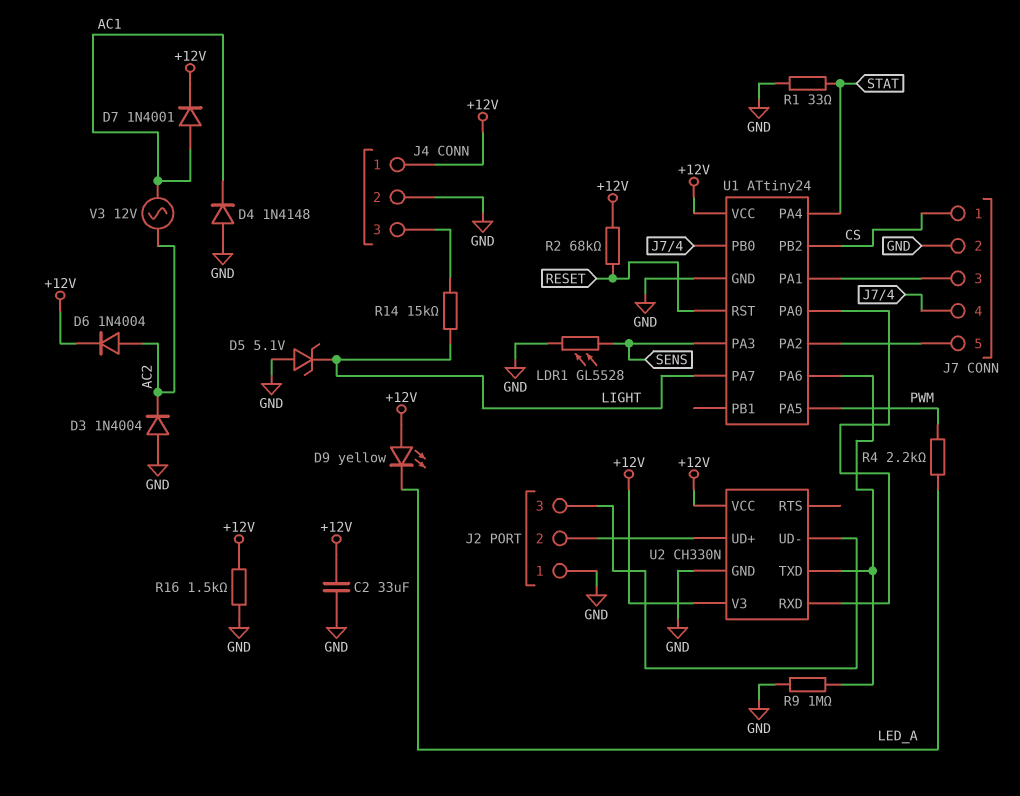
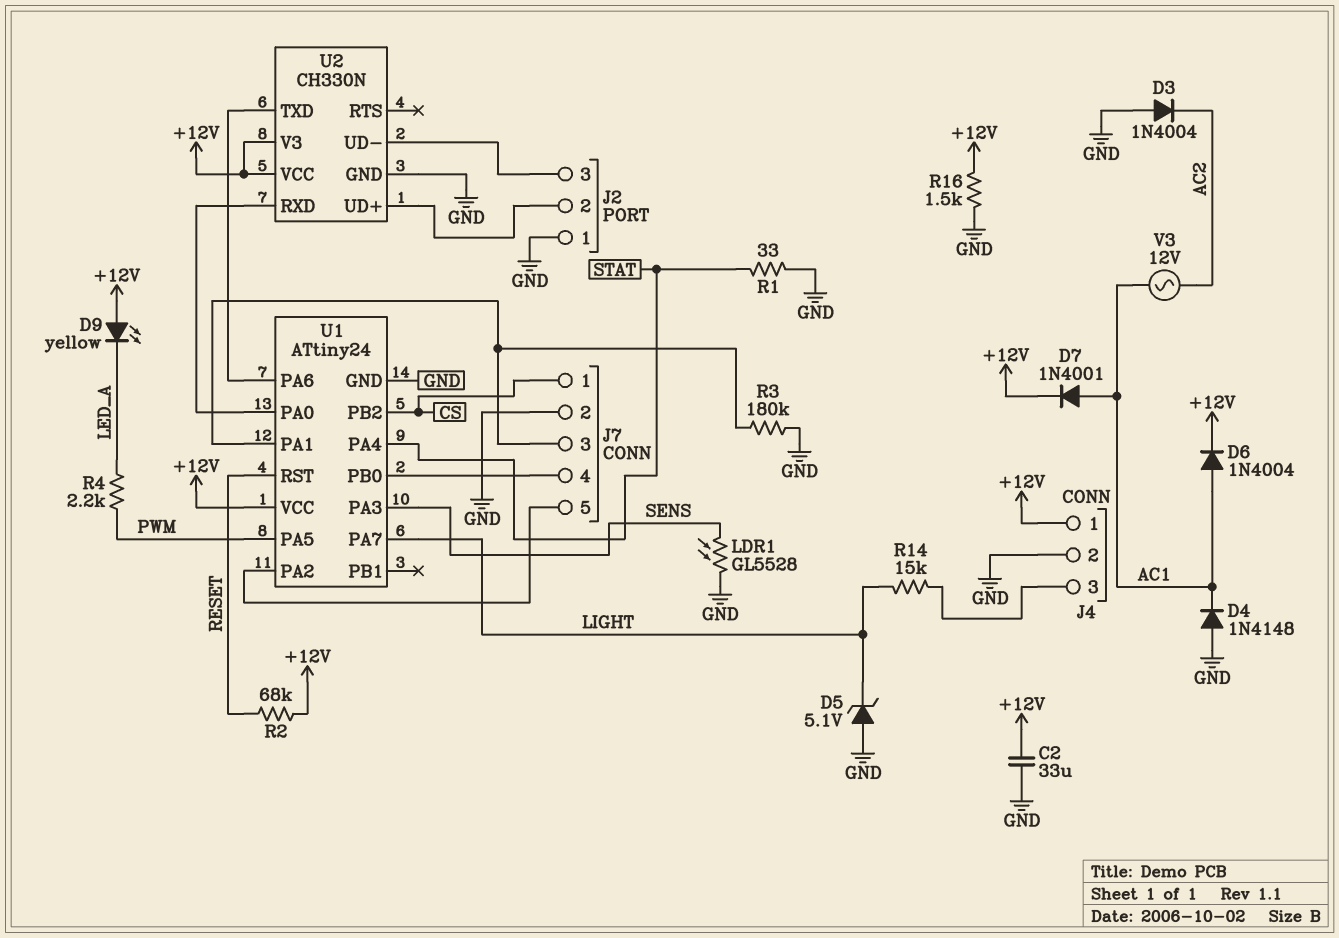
D6: diode 1N4004 (A AC2, K +12V) -> diode 1N4004 (A AC1, K +12V)
R3: none -> 180k (GND, J7/3)
R9: 1M (GND, U1/PA6) -> none

